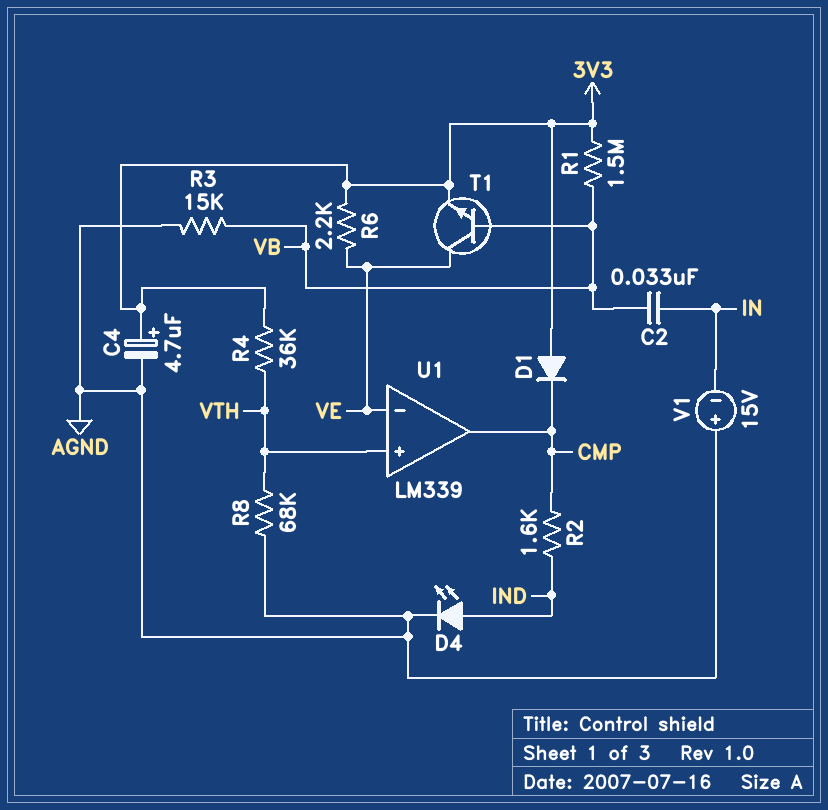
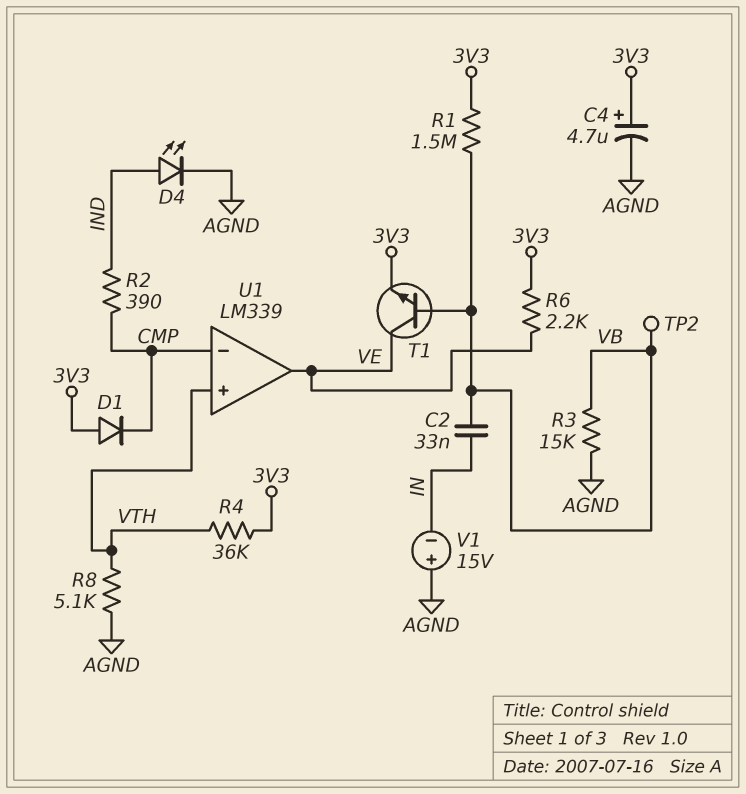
R2: 1.6k (CMP, IND) -> 390 (CMP, IND)
R8: 68k (AGND, VTH) -> 5.1k (AGND, VTH)
TP2: none -> test point (VB)
U1 pin in-: VE -> CMP
U1 pin out: CMP -> VE

